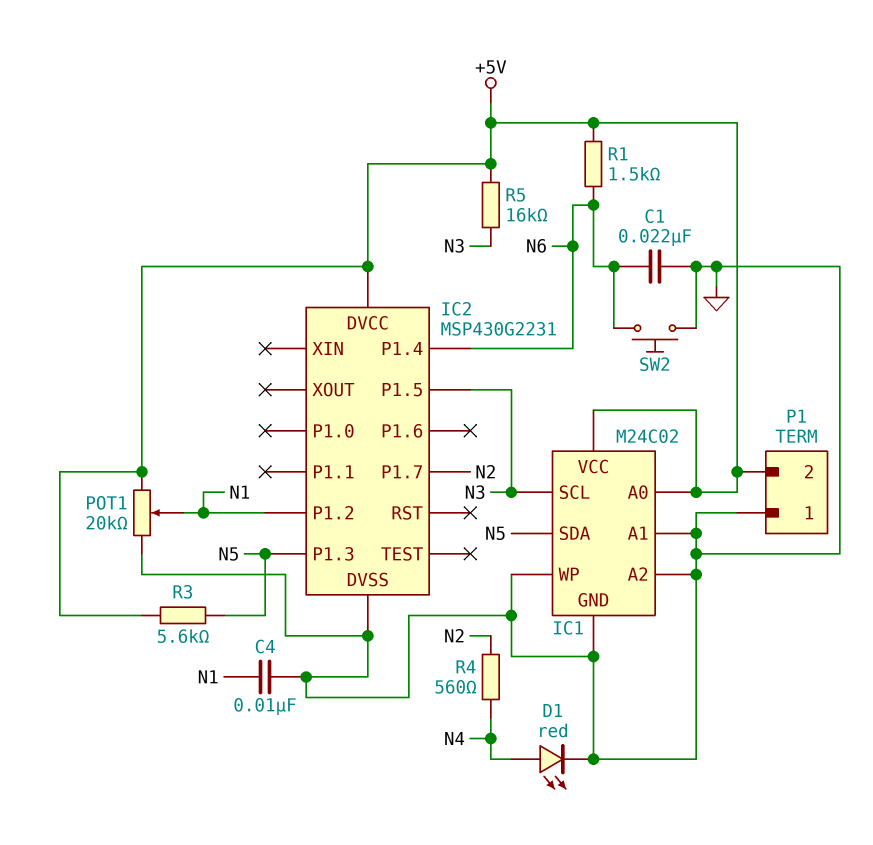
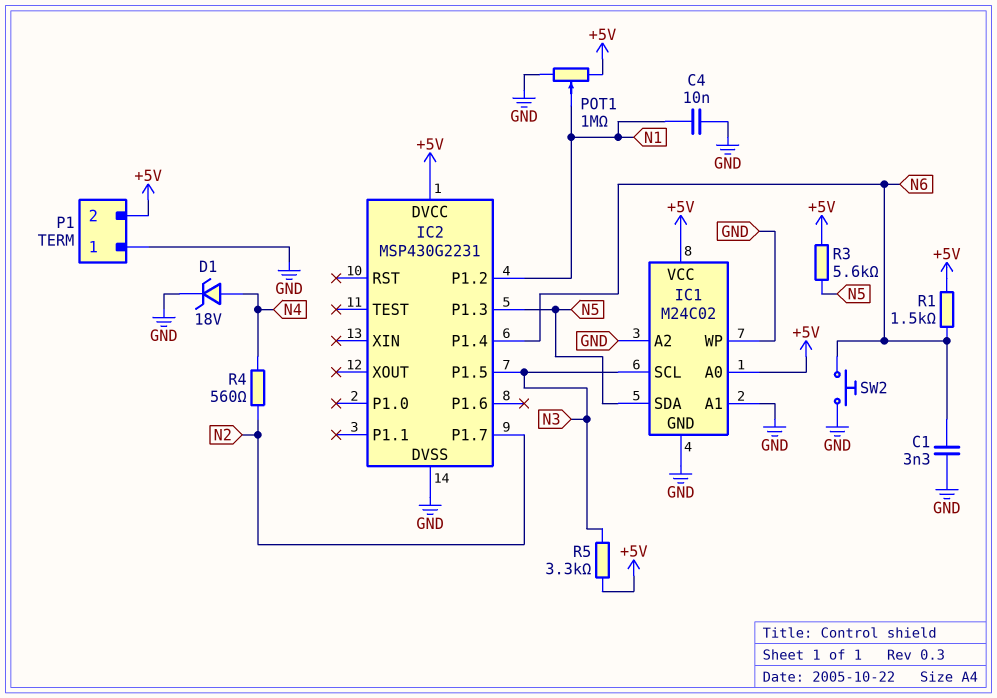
C1: 22nF (GND, N6) -> 3.3nF (GND, N6)
D1: LED red (A N4, K GND) -> zener 18V (A N4, K GND)
POT1: 20k (+5V, GND, wiper N1) -> 1M (+5V, GND, wiper N1)
R5: 16k (+5V, N3) -> 3.3k (+5V, N3)

